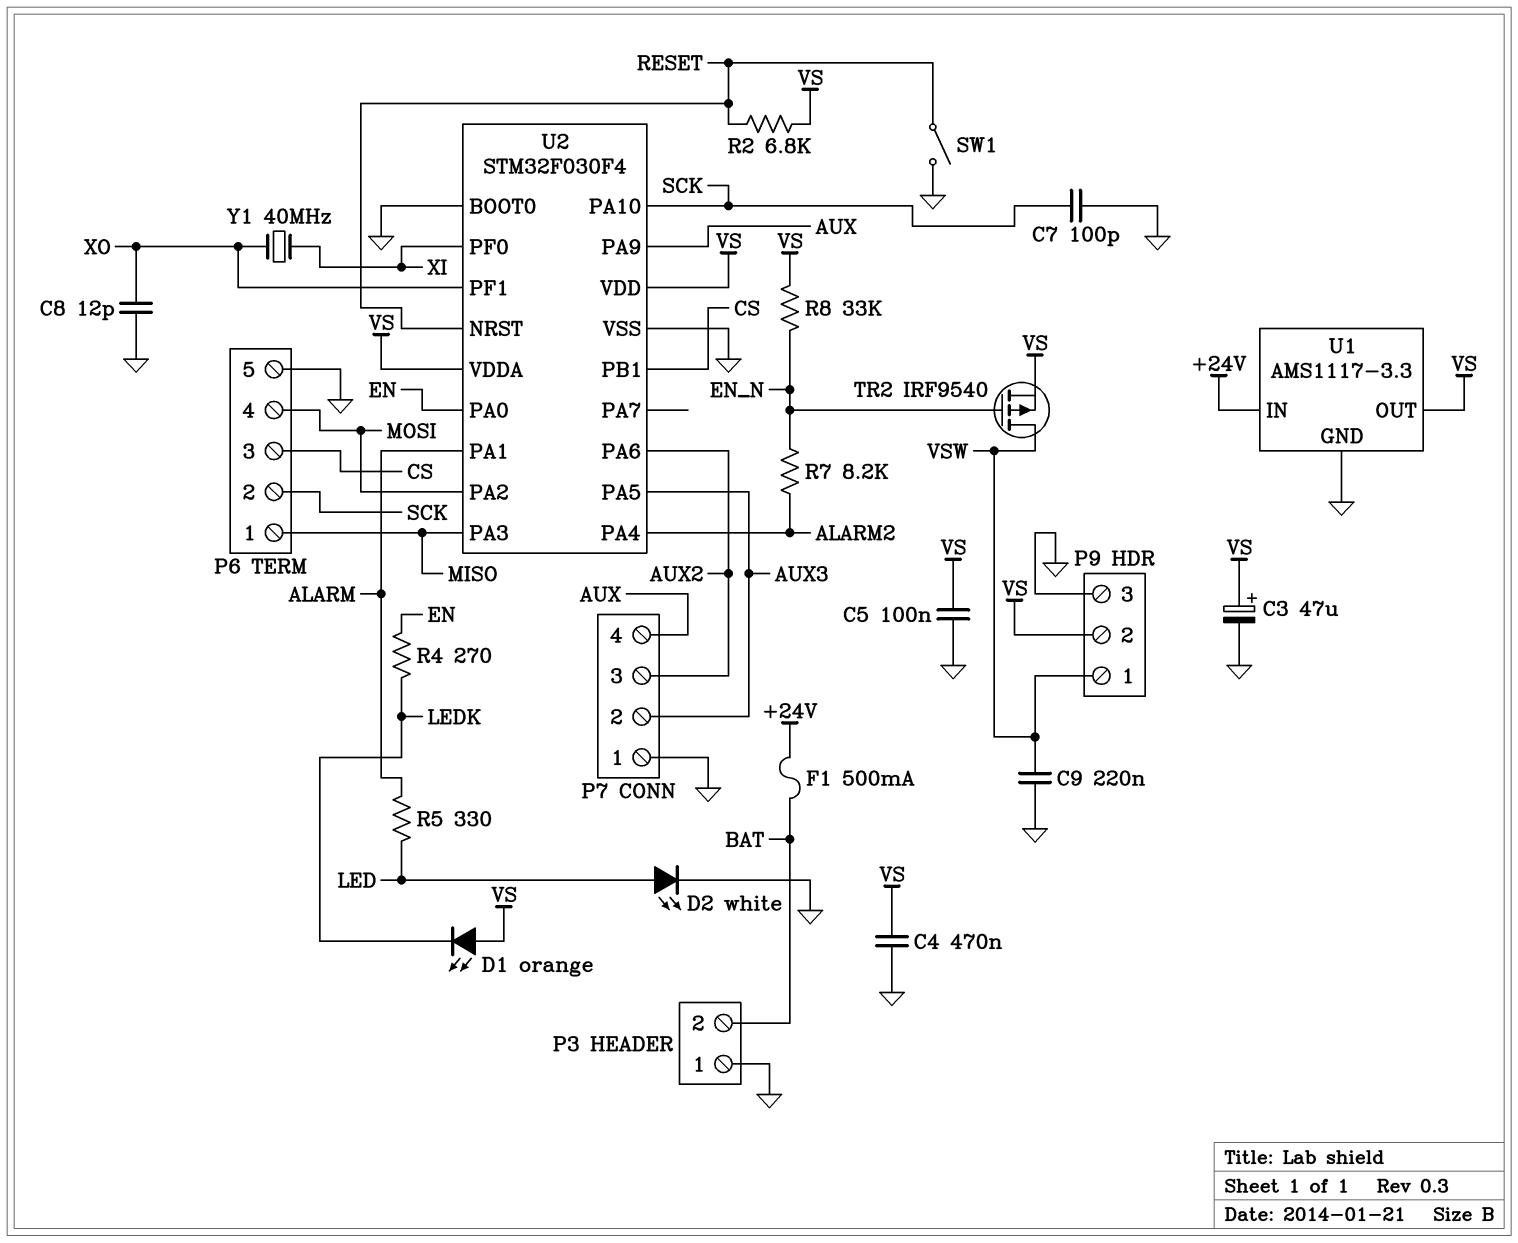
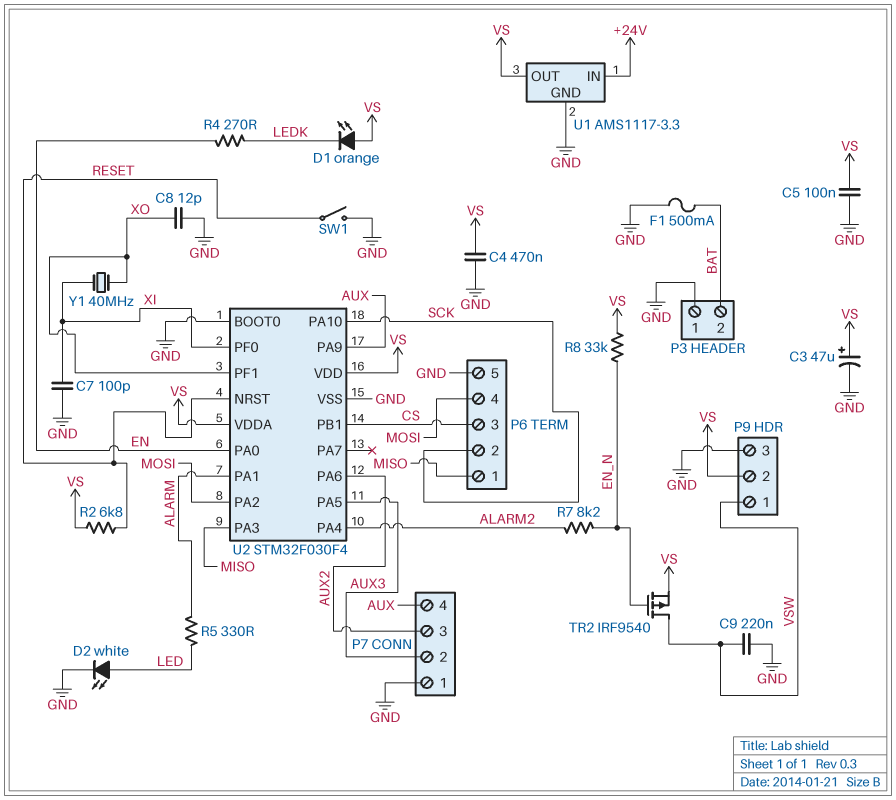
C7: 100pF (GND, SCK) -> 100pF (GND, XI)
F1: 500mA (+24V, BAT) -> 500mA (BAT, GND)

